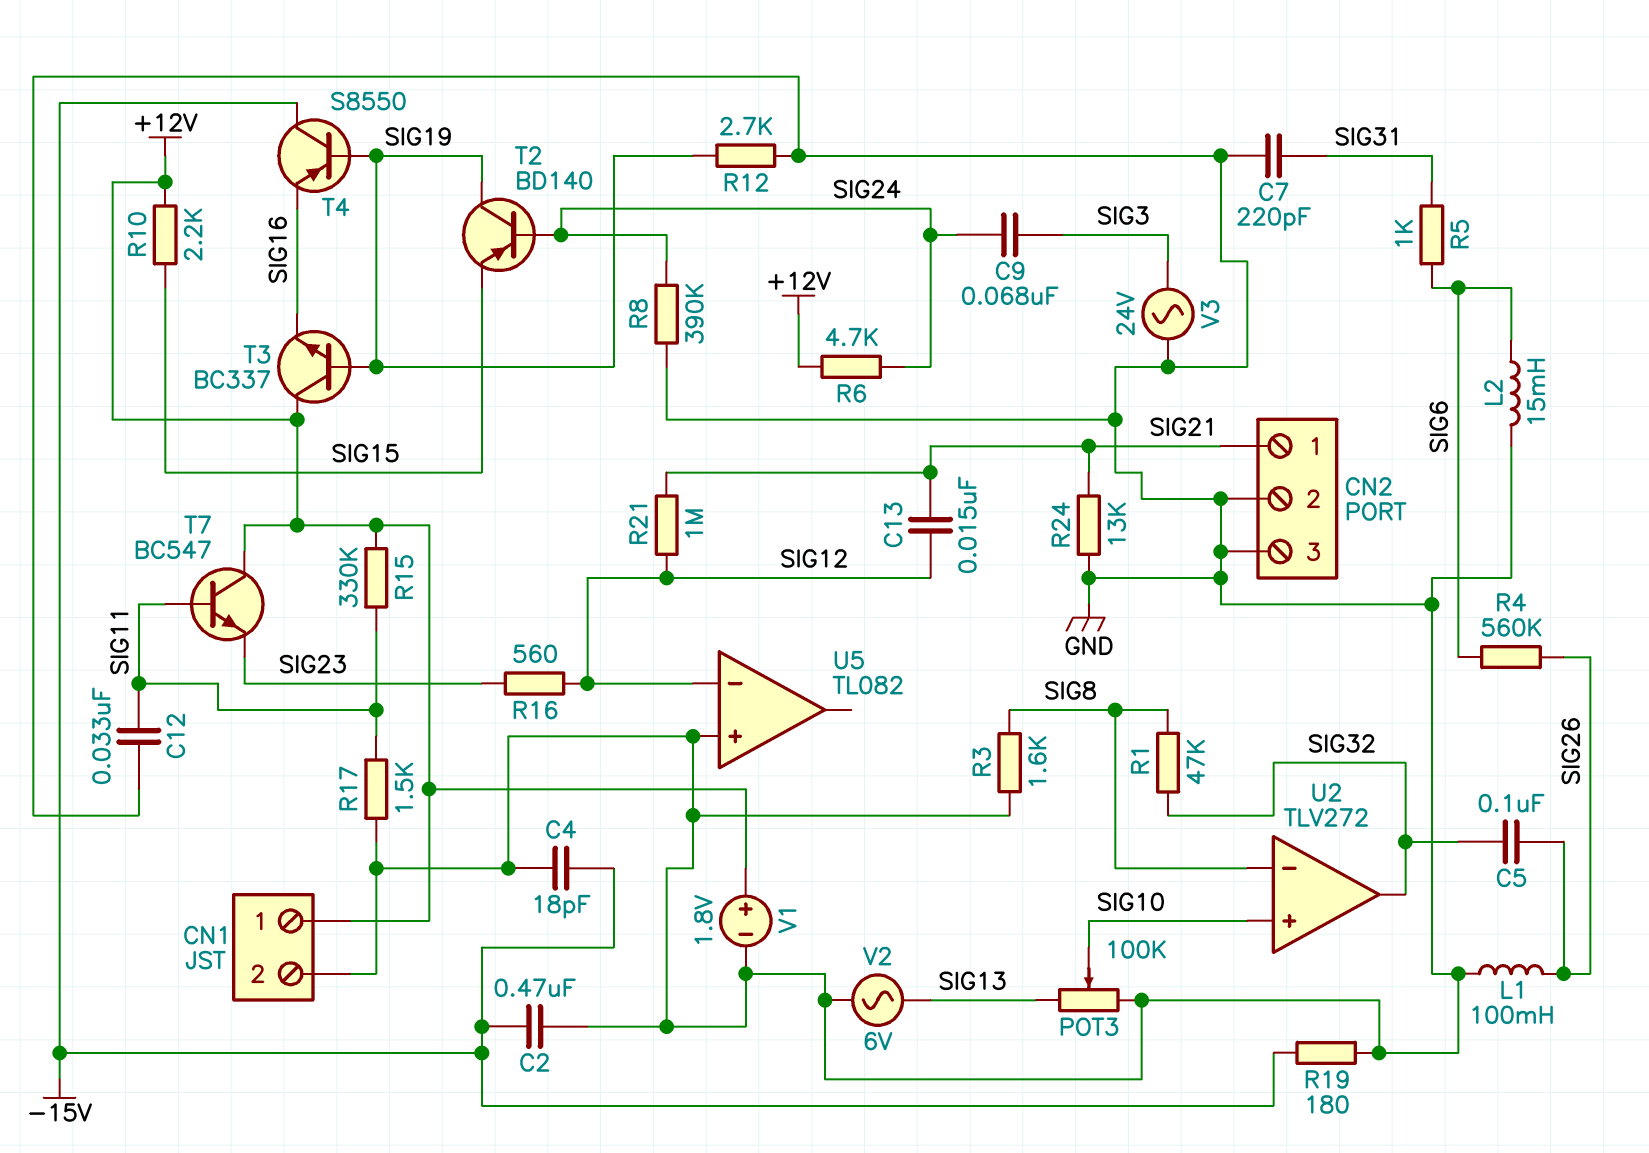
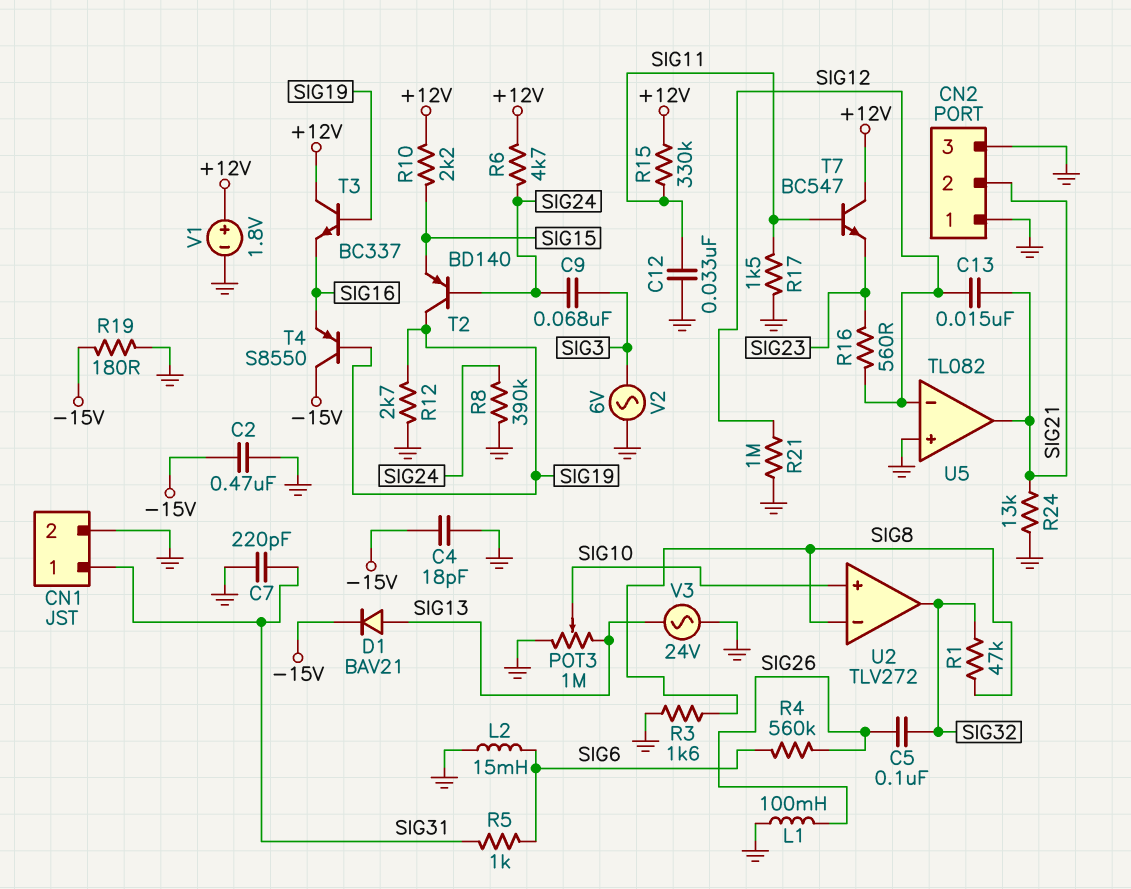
CN1 pin 1: +12V -> SIG31
CN2 pin 1: SIG21 -> GND
CN2 pin 2: GND -> SIG21
D1: none -> diode BAV21 (A SIG13, K -15V)
POT3: 100k (GND, SIG13, wiper SIG10) -> 1M (GND, SIG13, wiper SIG10)
R21: 1M (SIG12, SIG21) -> 1M (GND, SIG12)
U5 pin out: none -> SIG21
V2: AC 6V (GND, SIG13) -> AC 6V (GND, SIG3)
V3: AC 24V (GND, SIG3) -> AC 24V (GND, SIG13)

